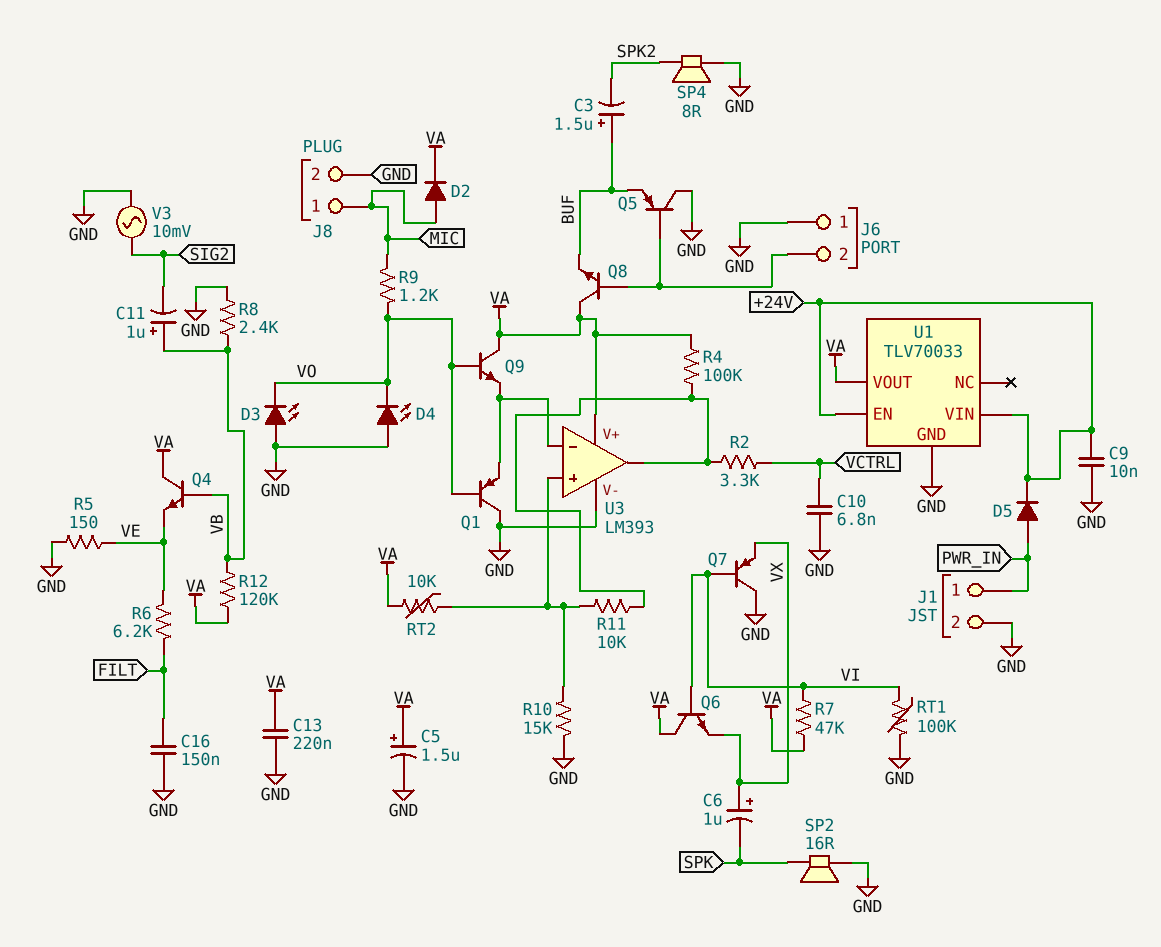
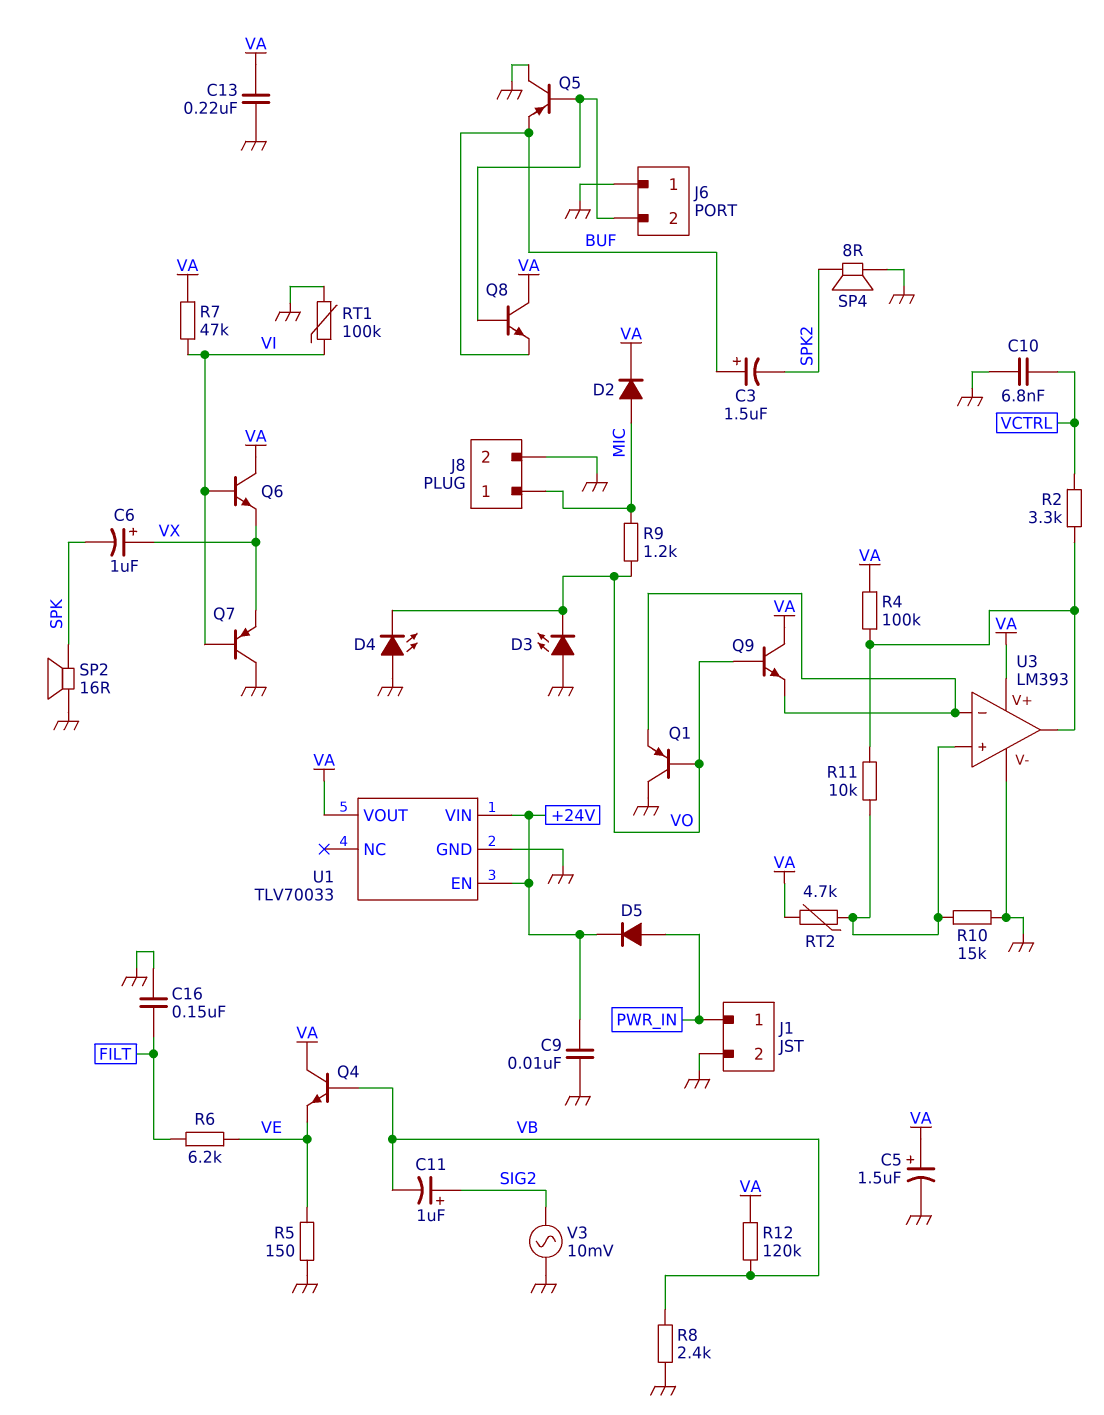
C11: 1uF (plus VB, minus SIG2) -> 1uF (plus SIG2, minus VB)
RT2: 10k (U3/in+, VA) -> 4.7k (U3/in+, VA)

